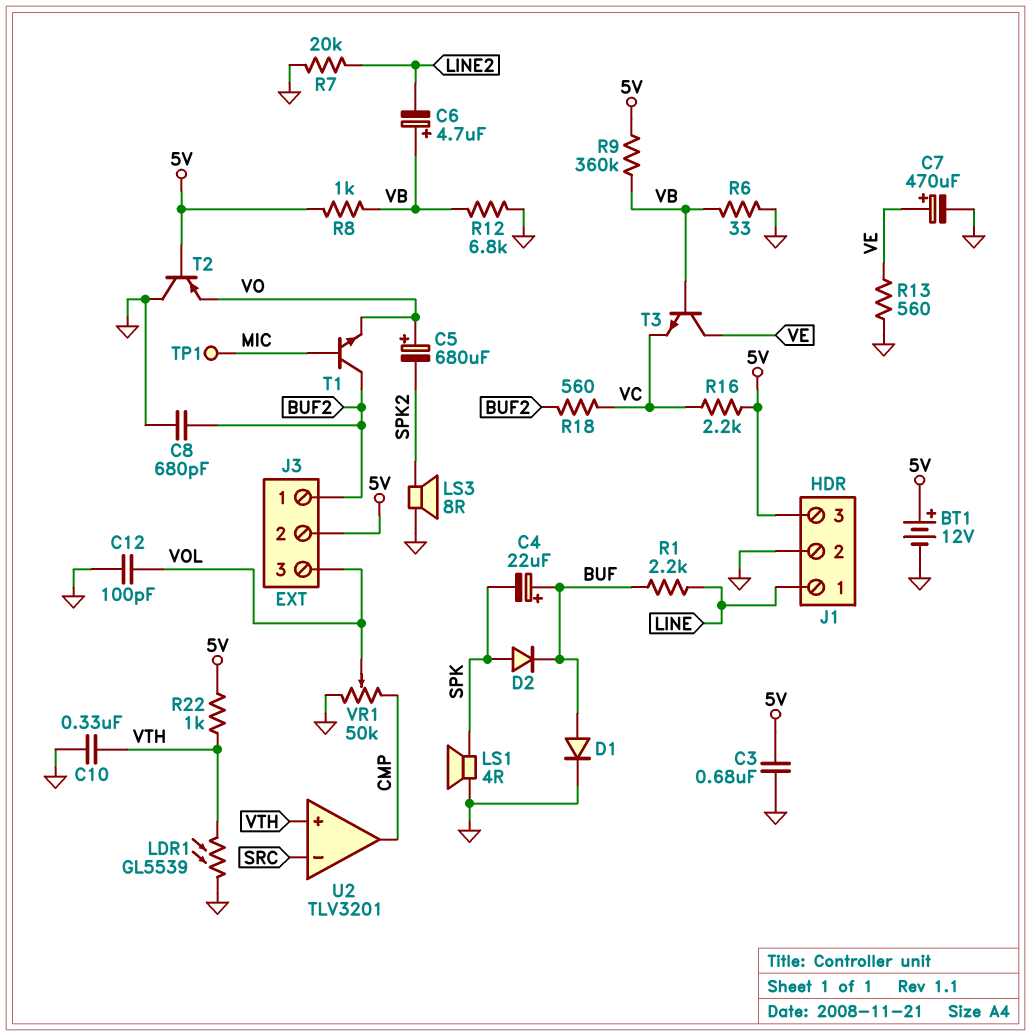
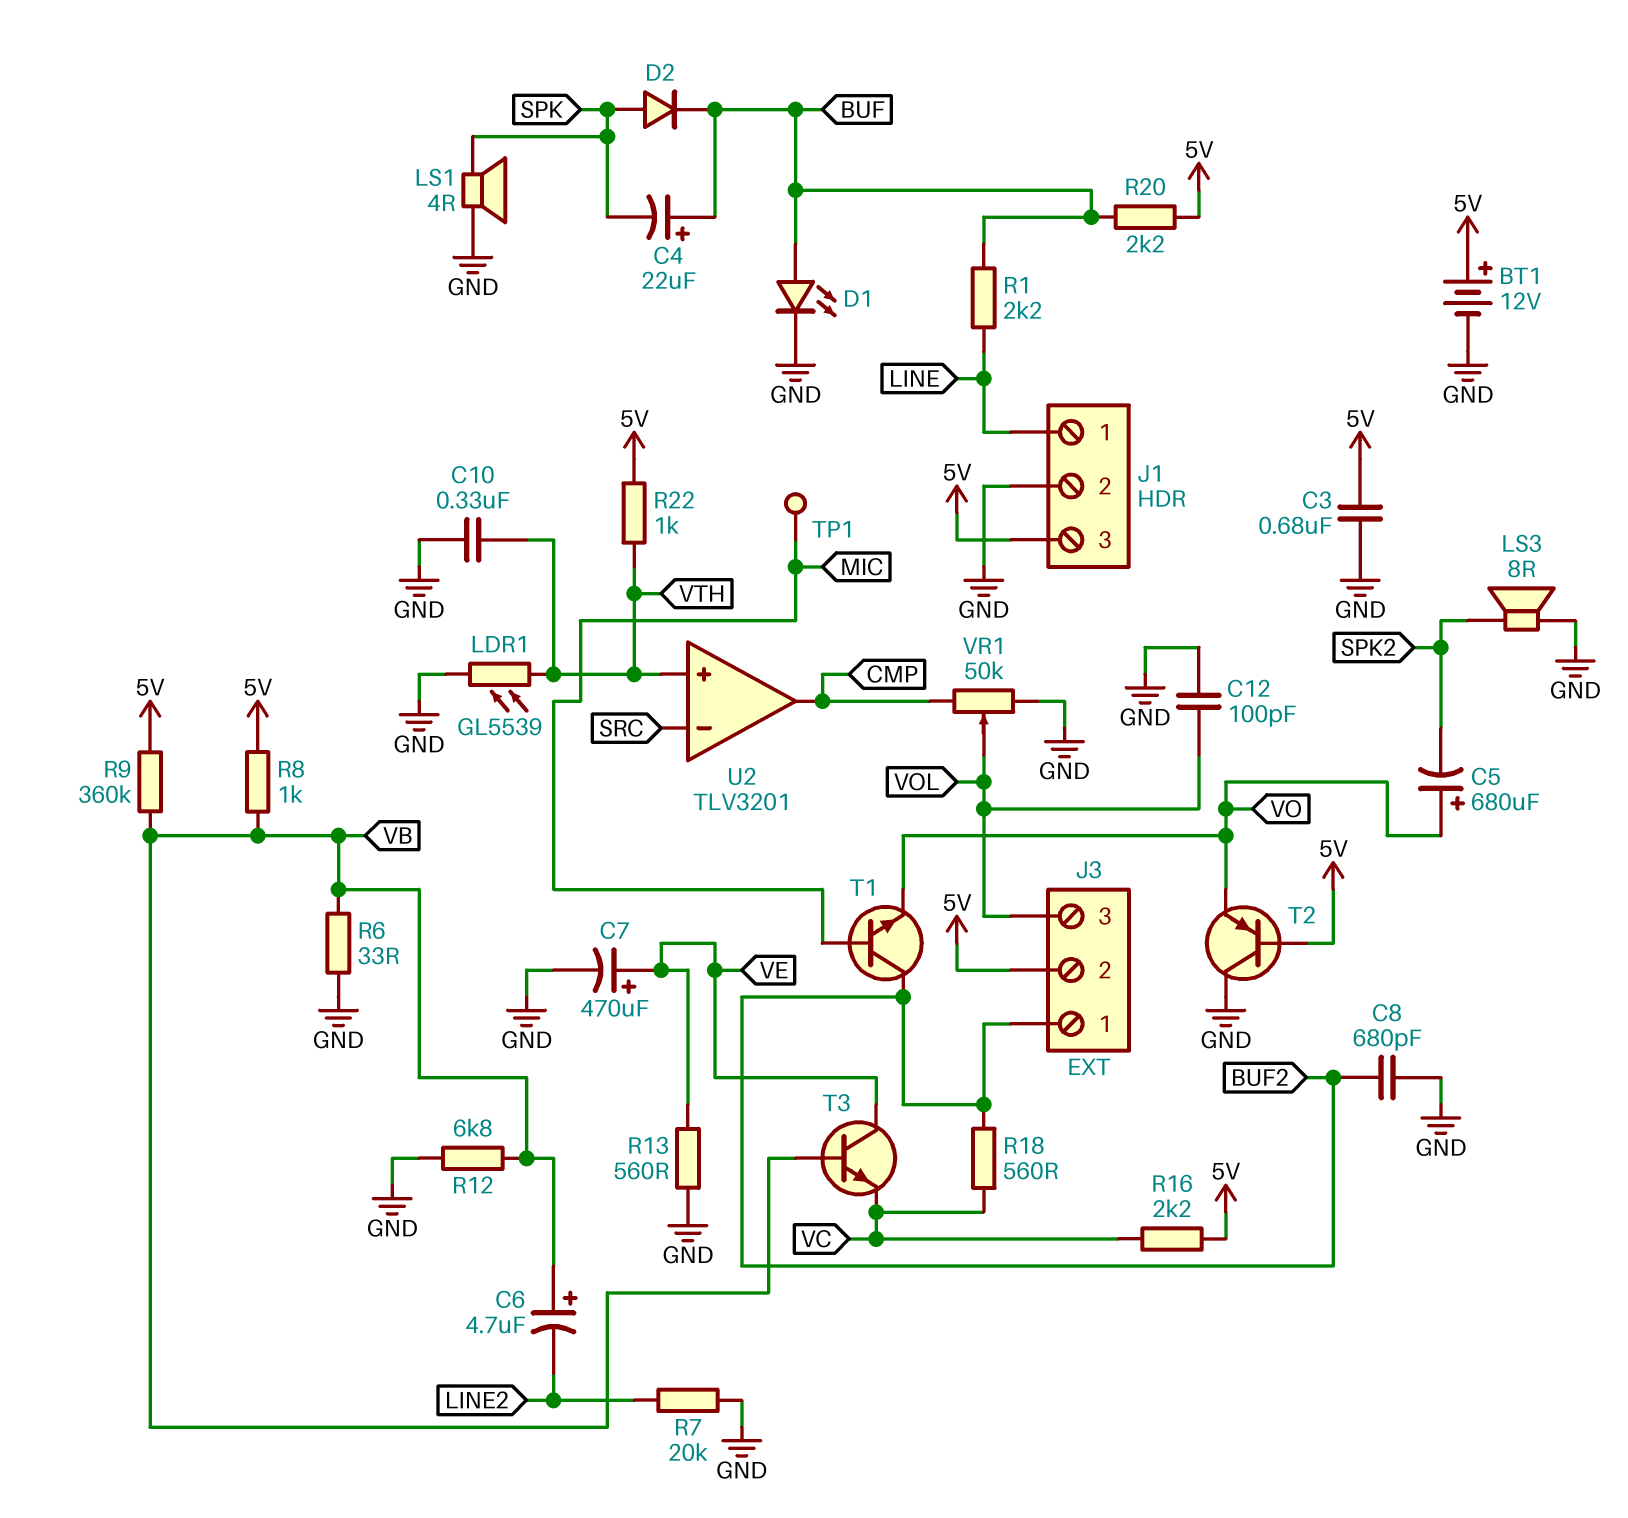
D1: diode (A BUF, K GND) -> LED (A BUF, K GND)
R20: none -> 2.2k (5V, BUF)

